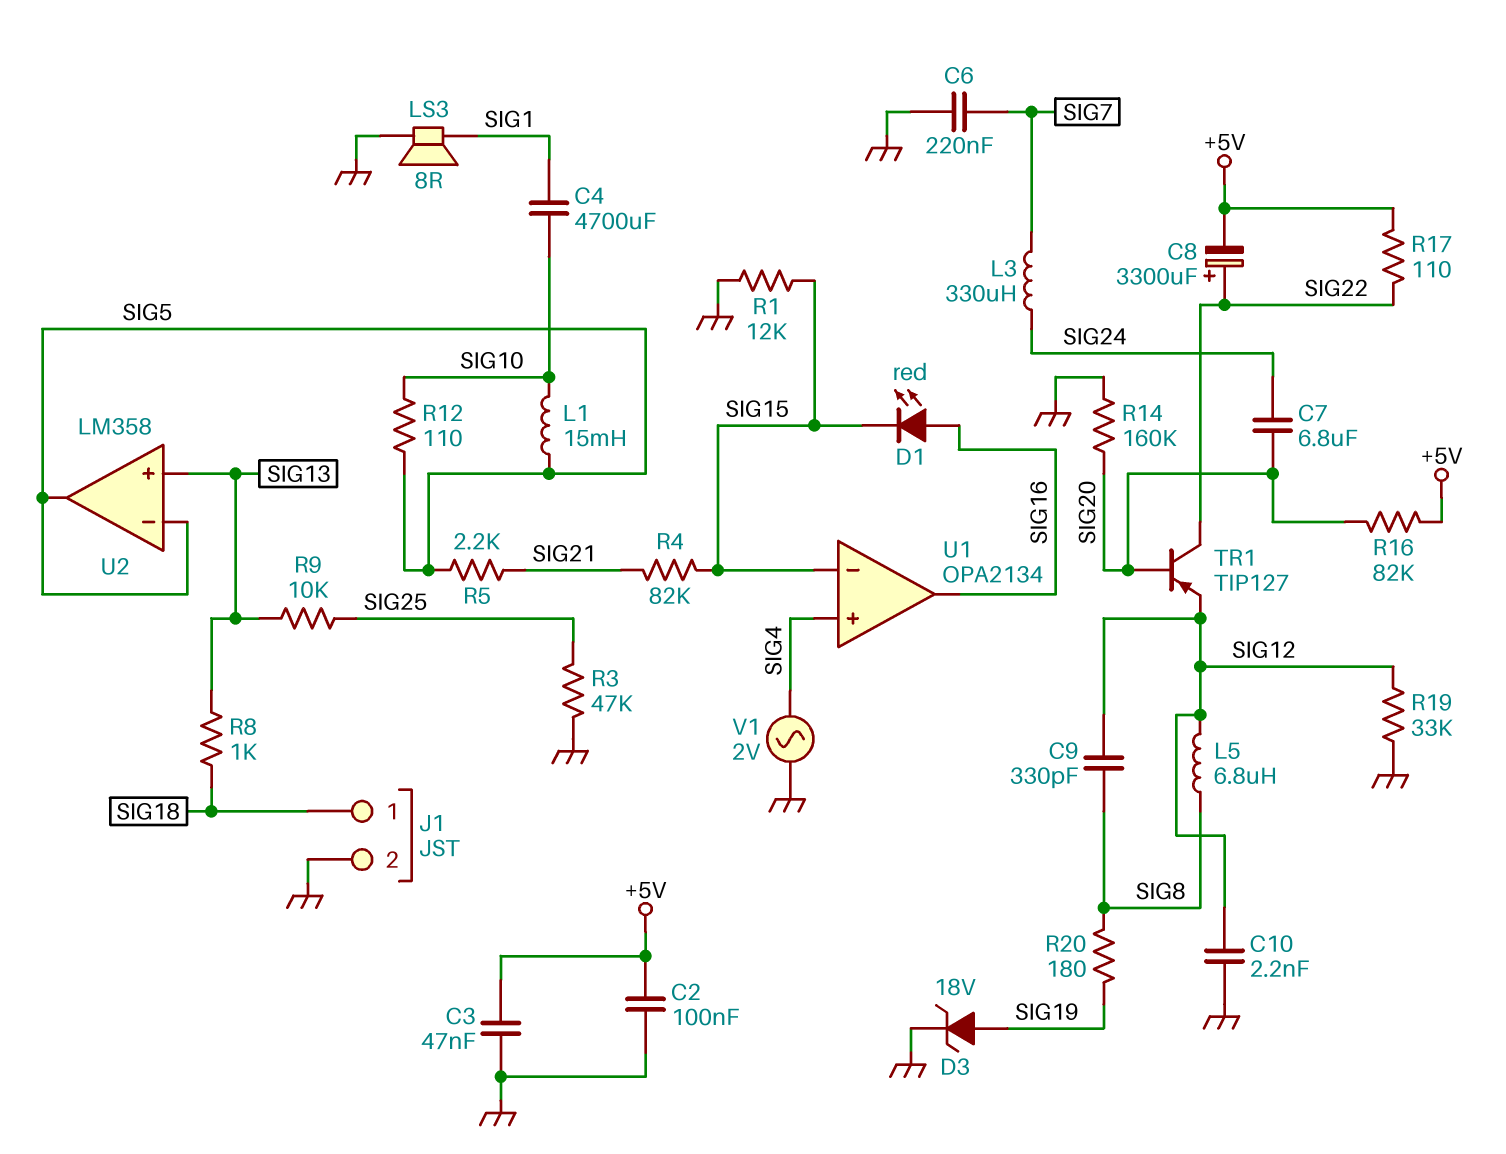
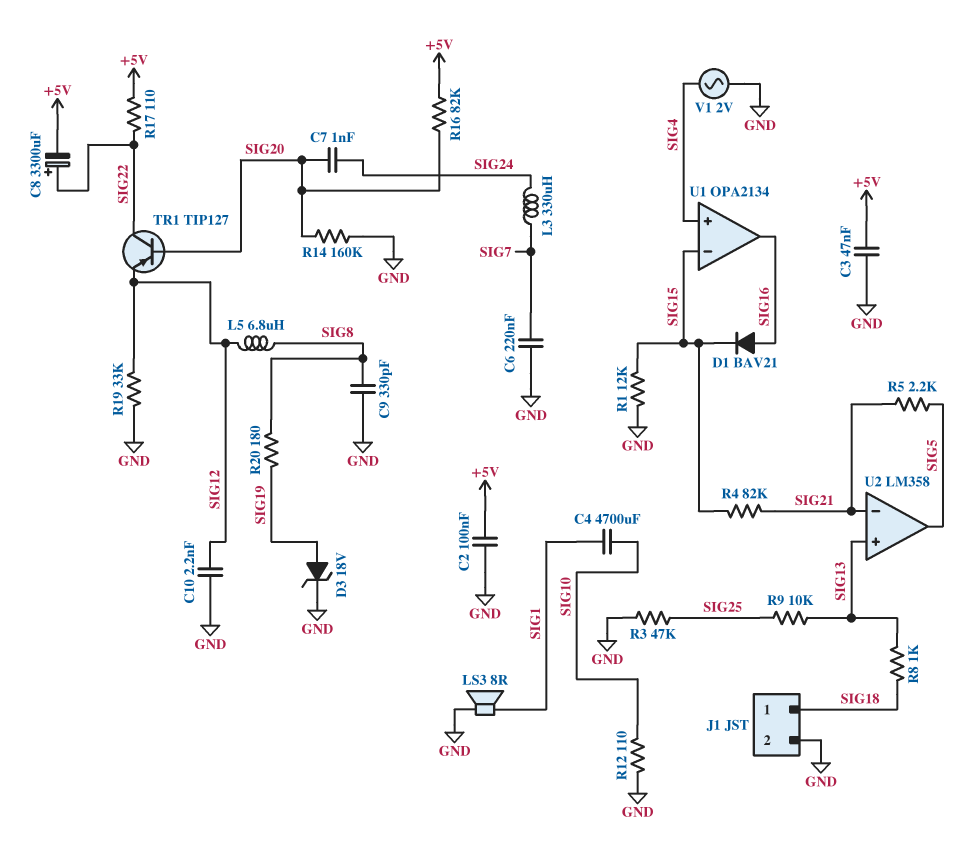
C7: 6.8uF (SIG20, SIG24) -> 1nF (SIG20, SIG24)
C9: 330pF (SIG8, SIG12) -> 330pF (GND, SIG8)
D1: LED red (A SIG16, K SIG15) -> diode BAV21 (A SIG16, K SIG15)
L1: 15mH (SIG5, SIG10) -> none
R12: 110 (SIG5, SIG10) -> 110 (GND, SIG10)
U2 pin in-: SIG5 -> SIG21

